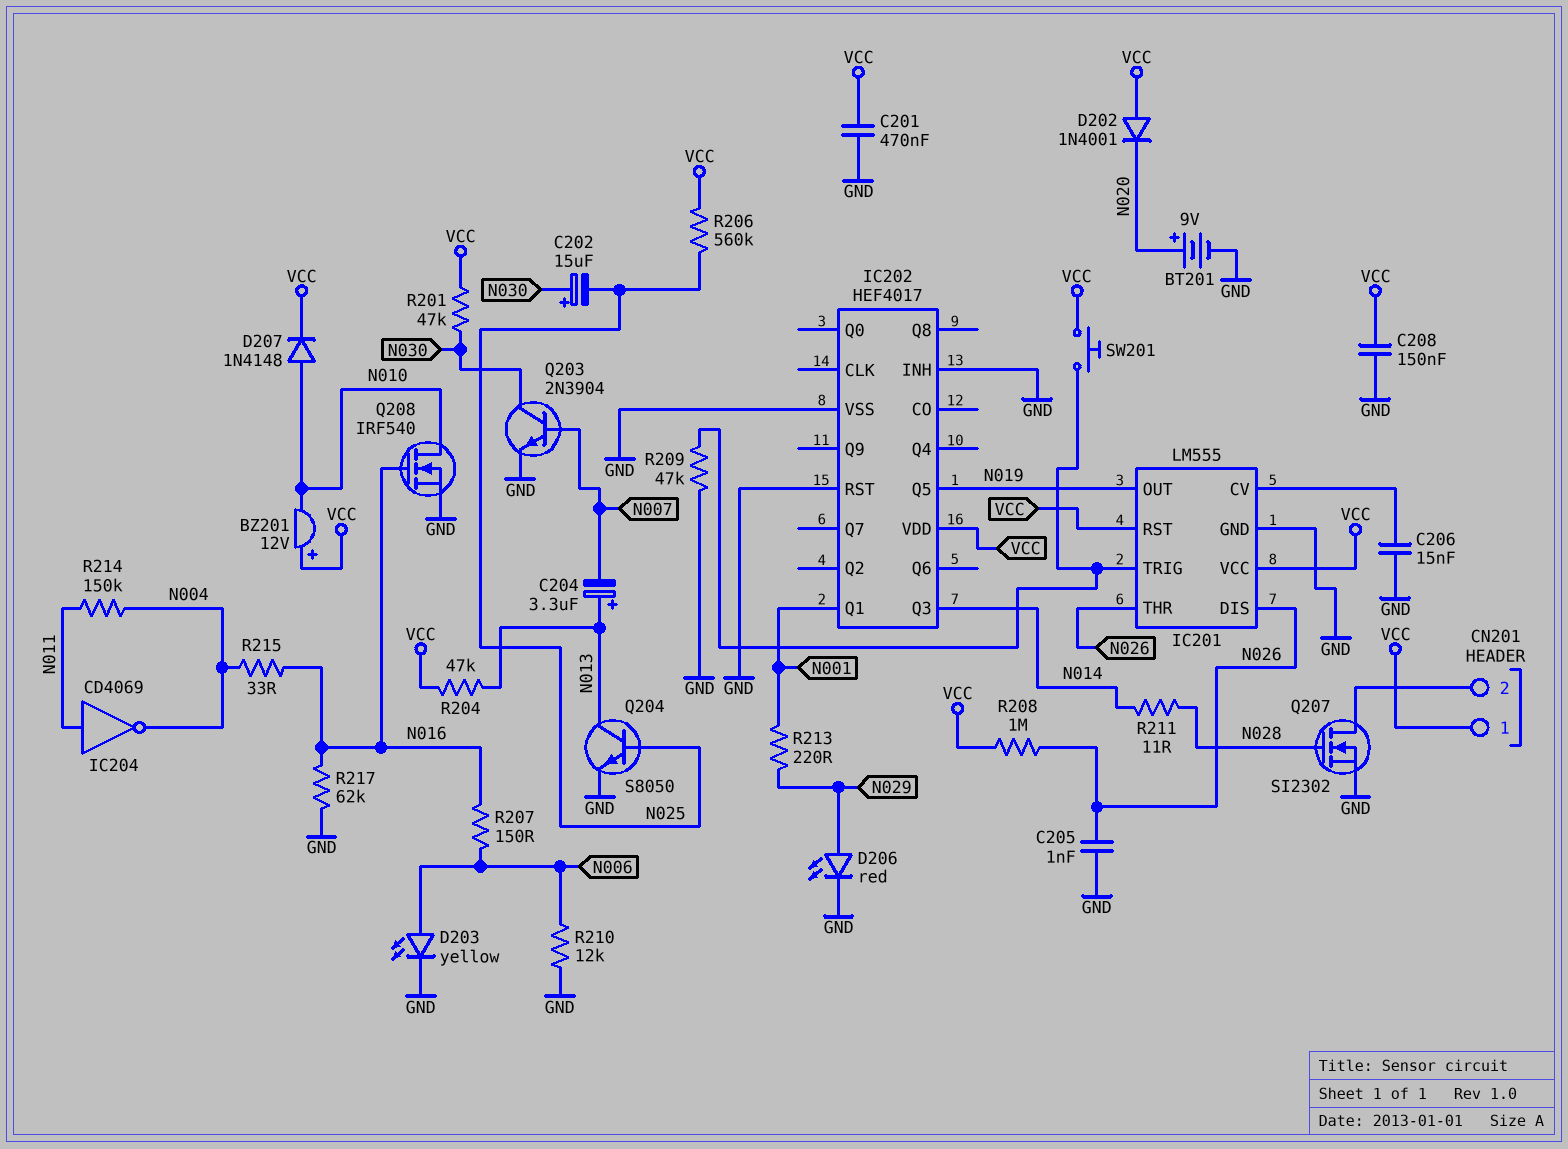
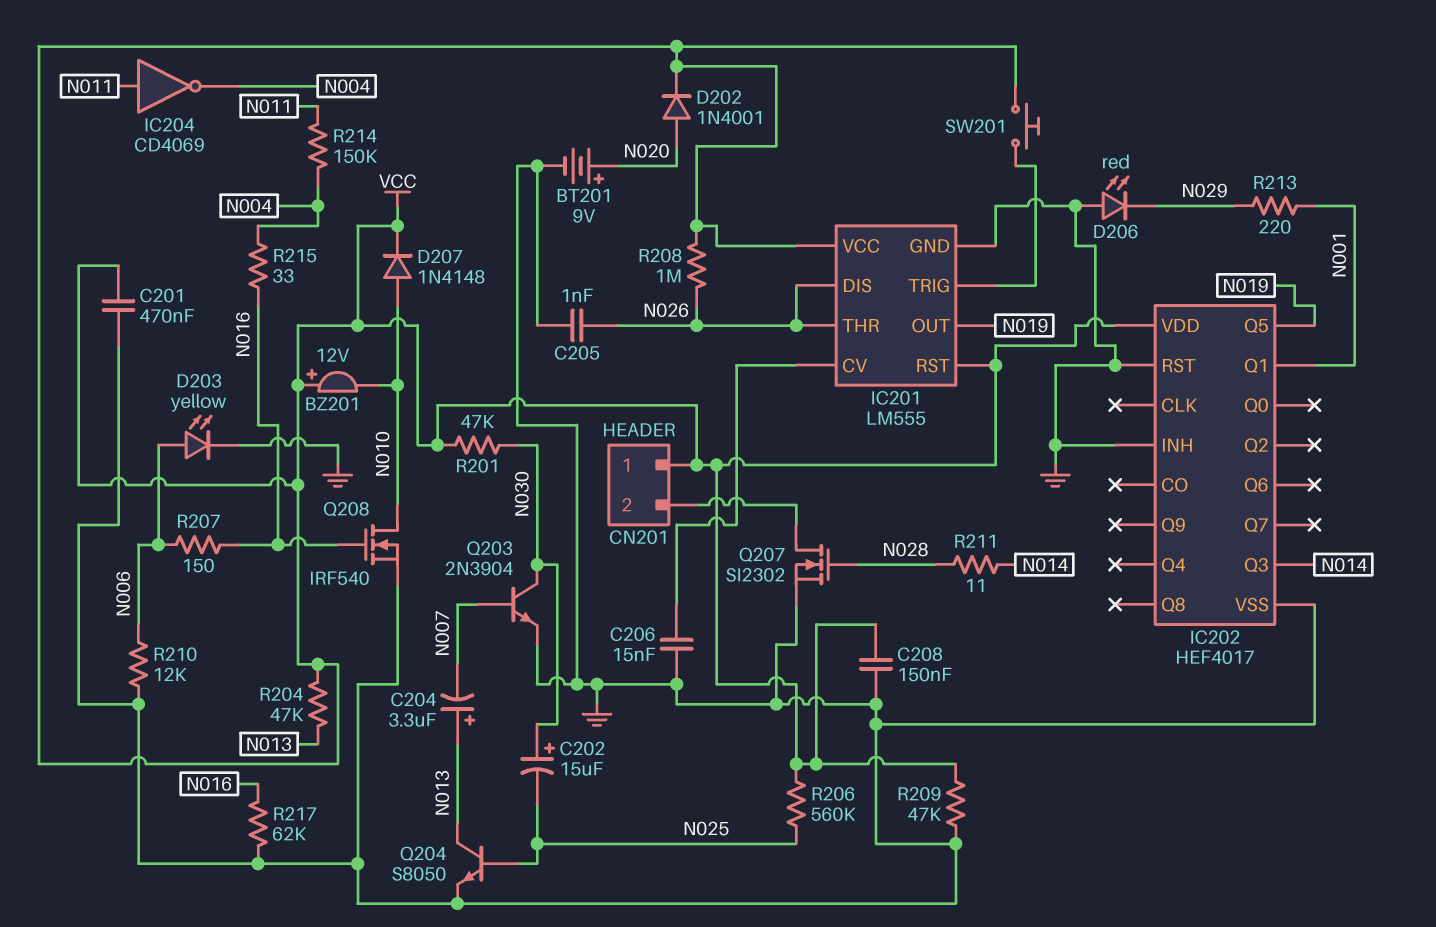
D202: diode 1N4001 (A VCC, K N020) -> diode 1N4001 (A N020, K VCC)
D206: LED red (A N029, K GND) -> LED red (A GND, K N029)
R209: 47k (GND, IC201/TRIG) -> 47k (GND, VCC)

